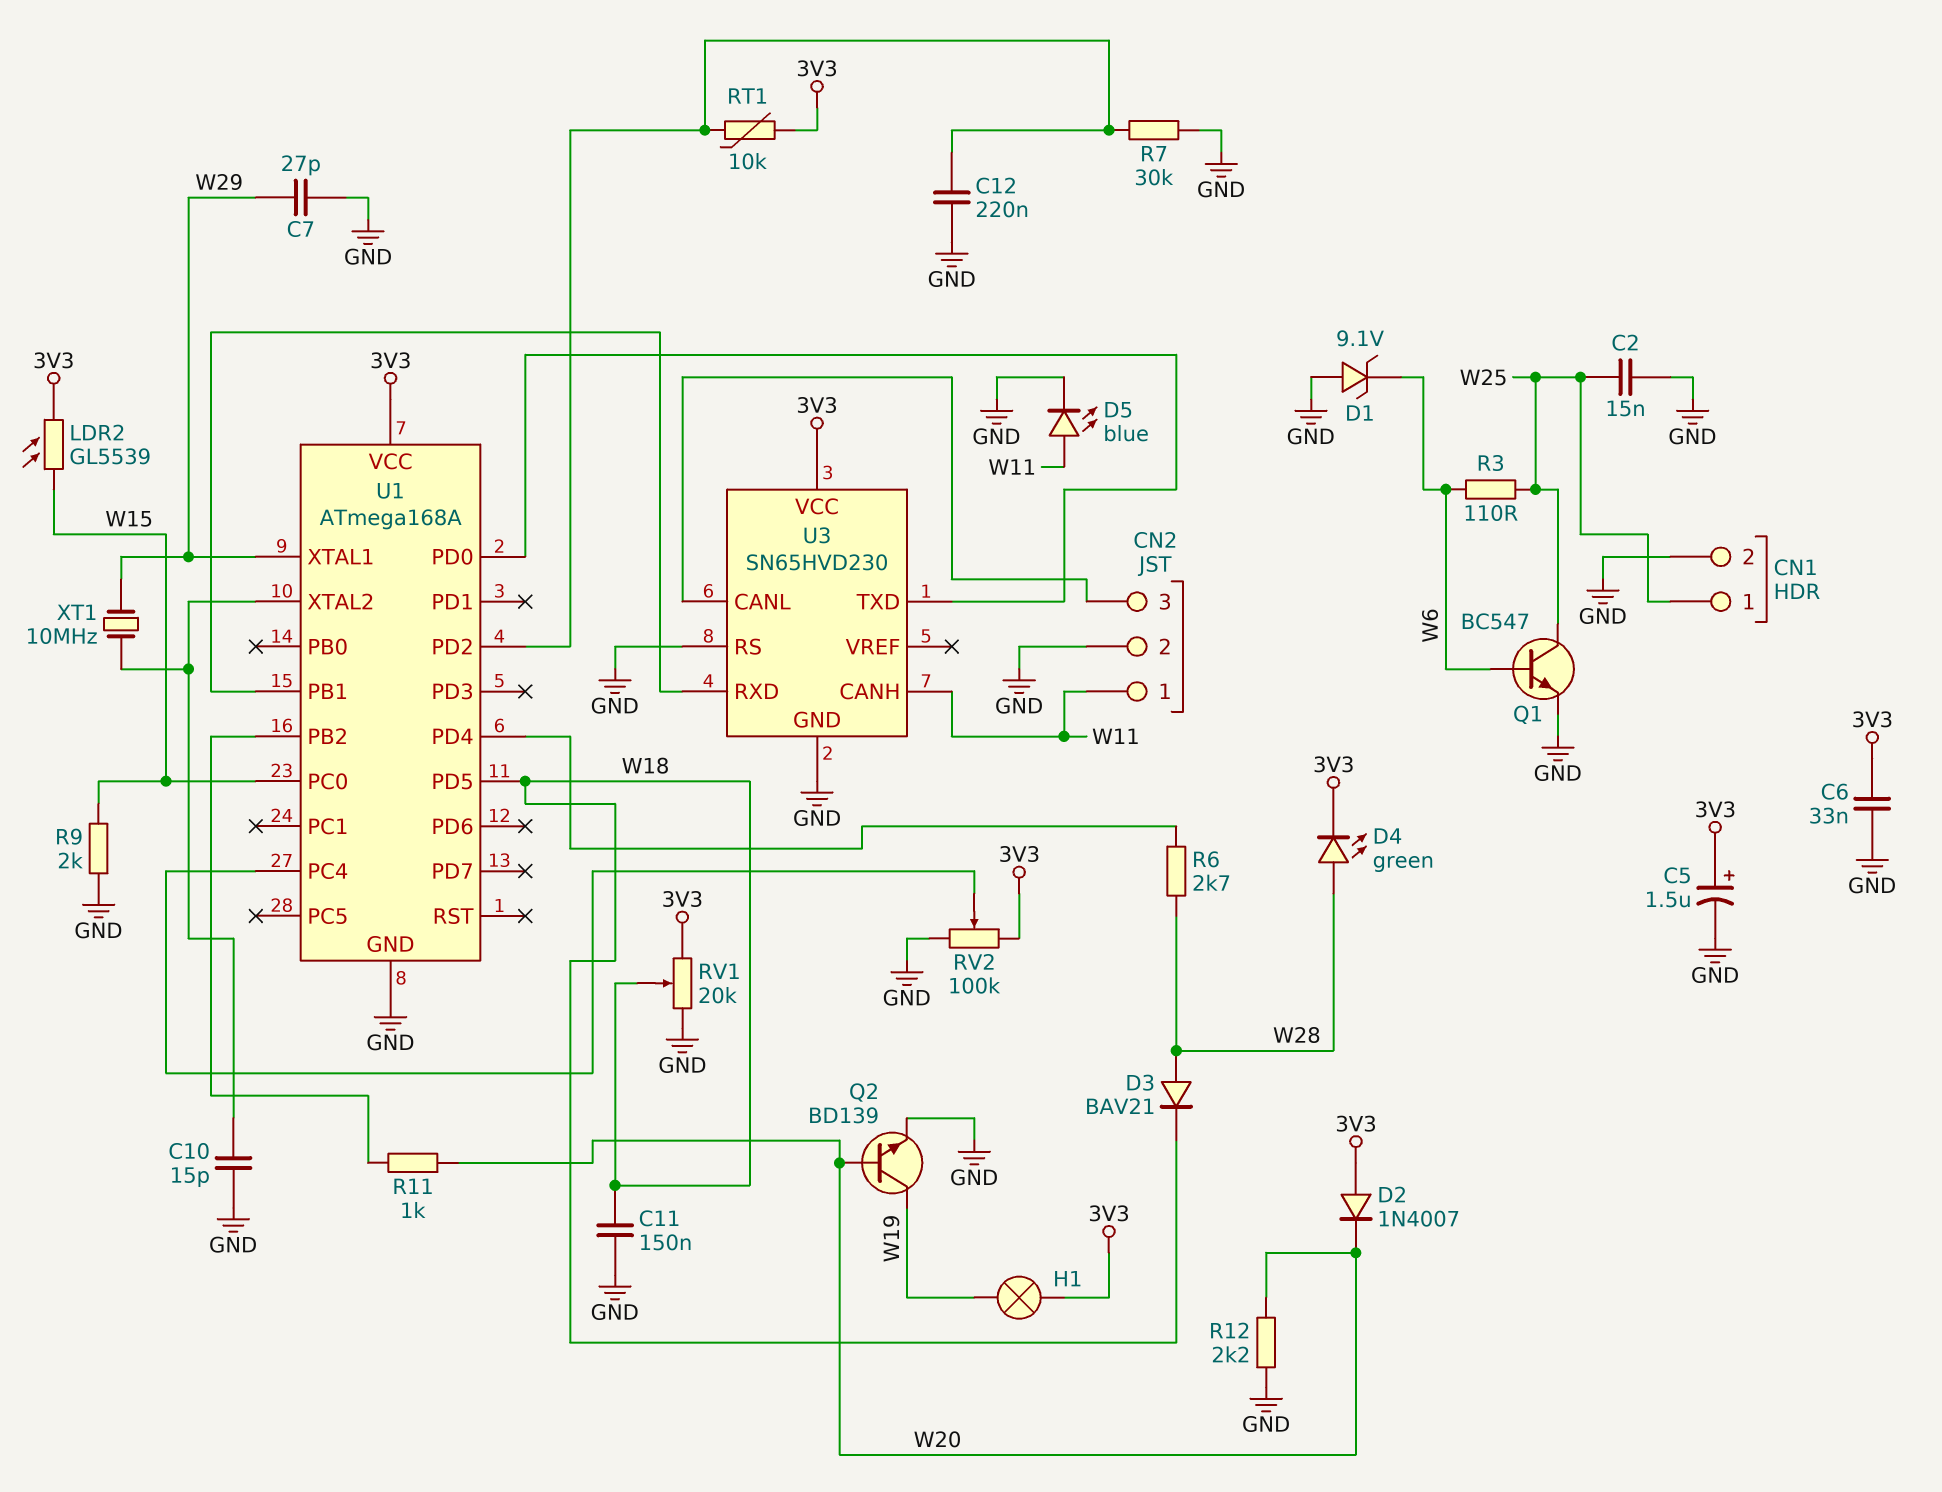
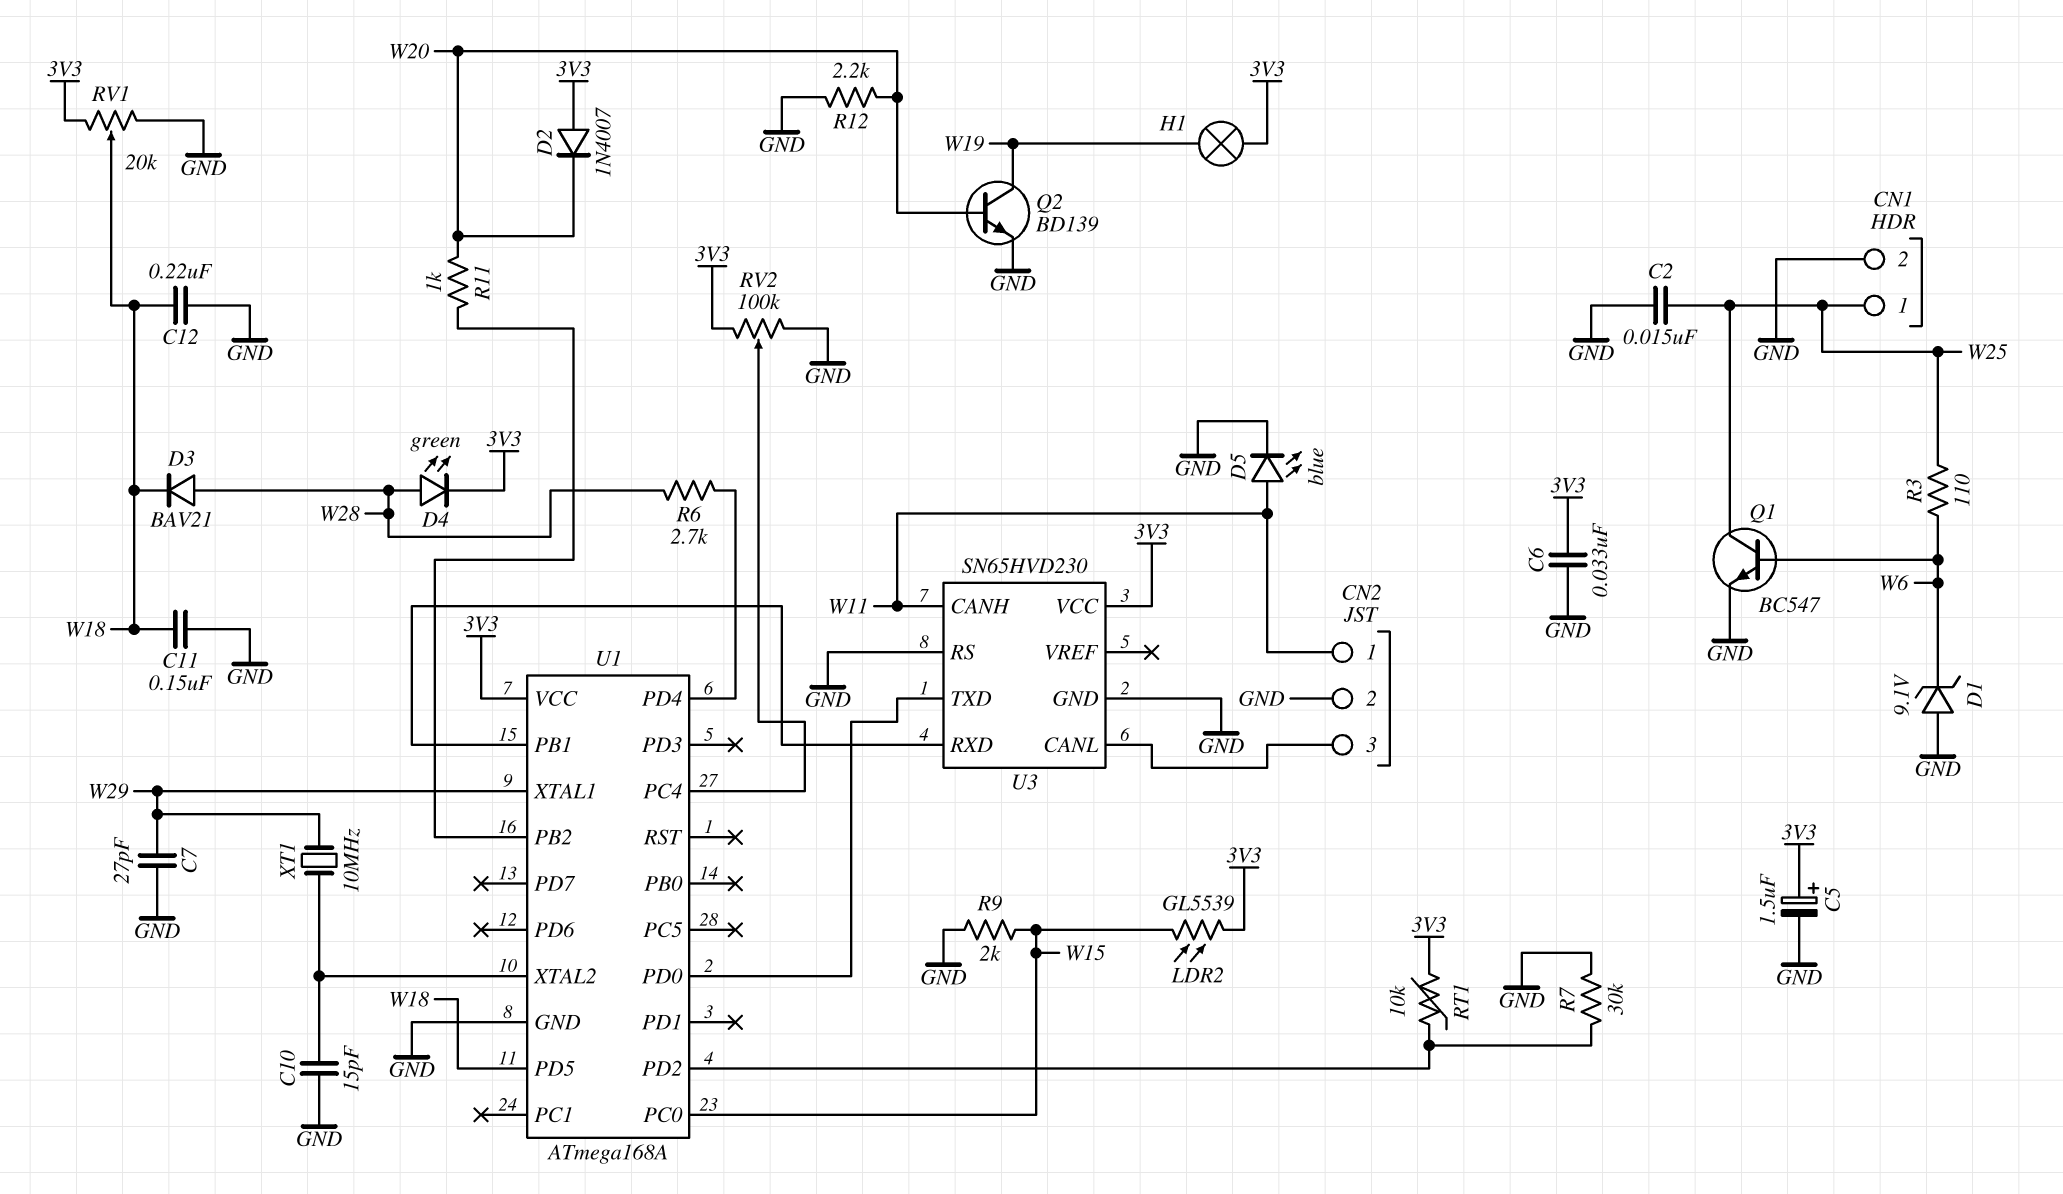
C12: 220nF (GND, U1/PD2) -> 220nF (GND, W18)

